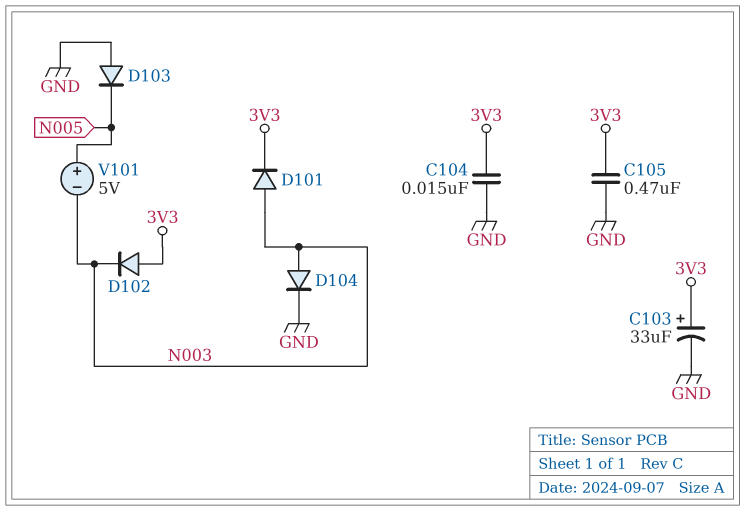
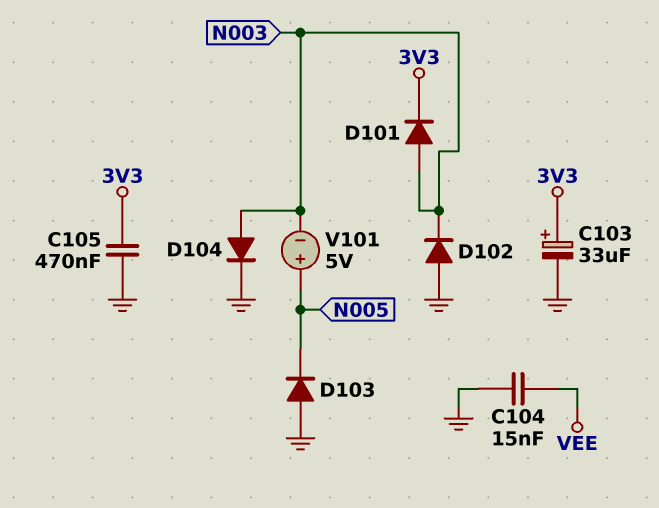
C104: 15nF (3V3, GND) -> 15nF (GND, VEE)
D102: diode (A 3V3, K N003) -> diode (A GND, K N003)

